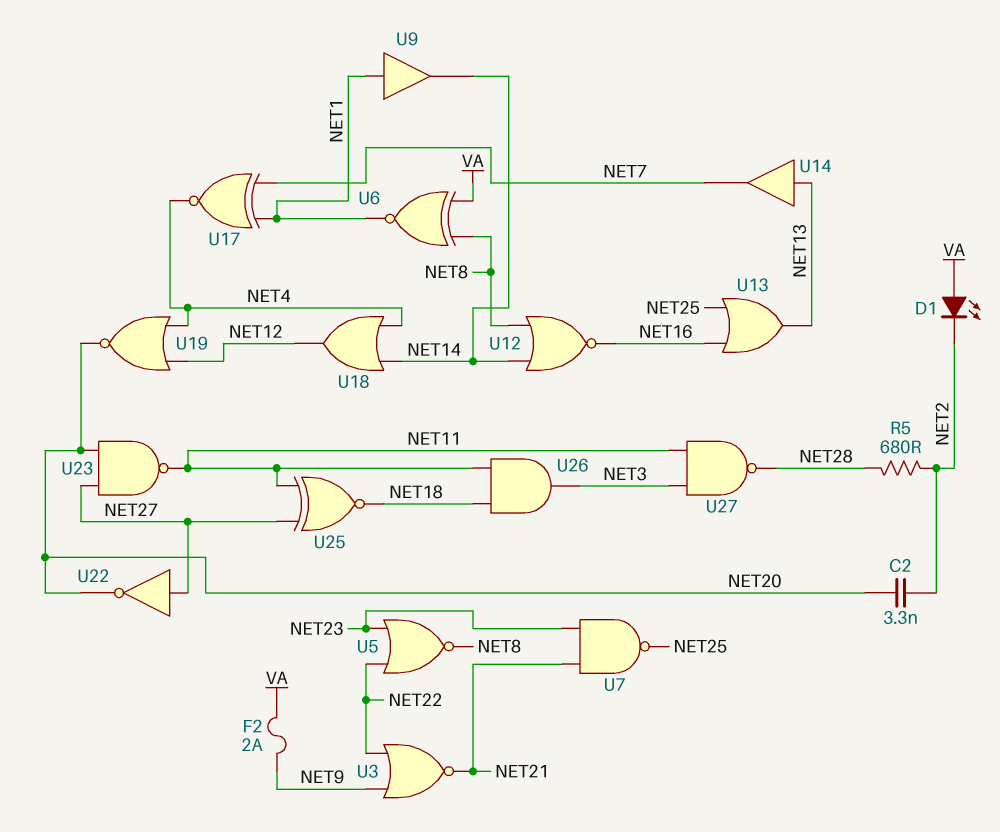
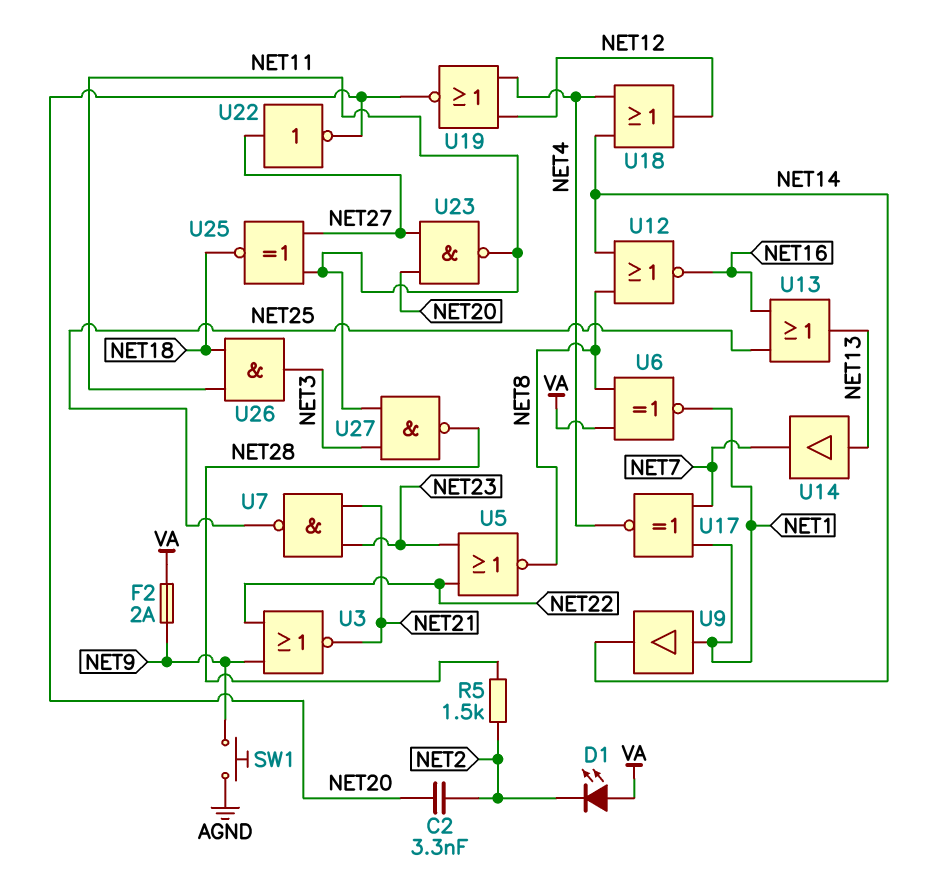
R5: 680 (NET2, NET28) -> 1.5k (NET2, NET28)
SW1: none -> button (AGND, NET9)

